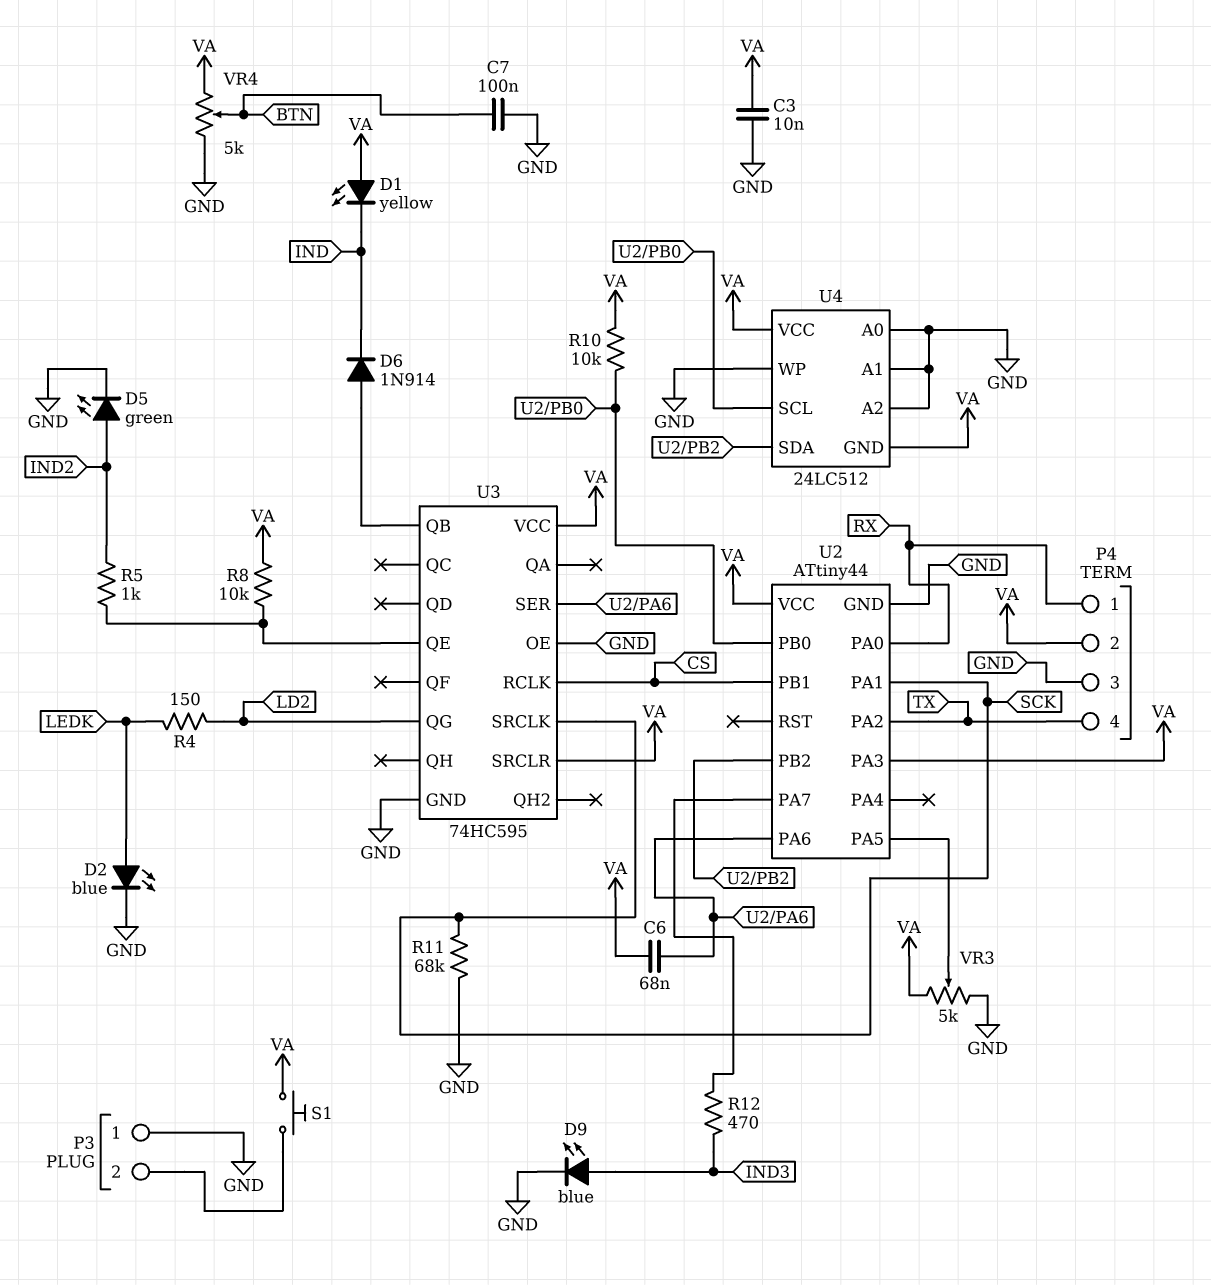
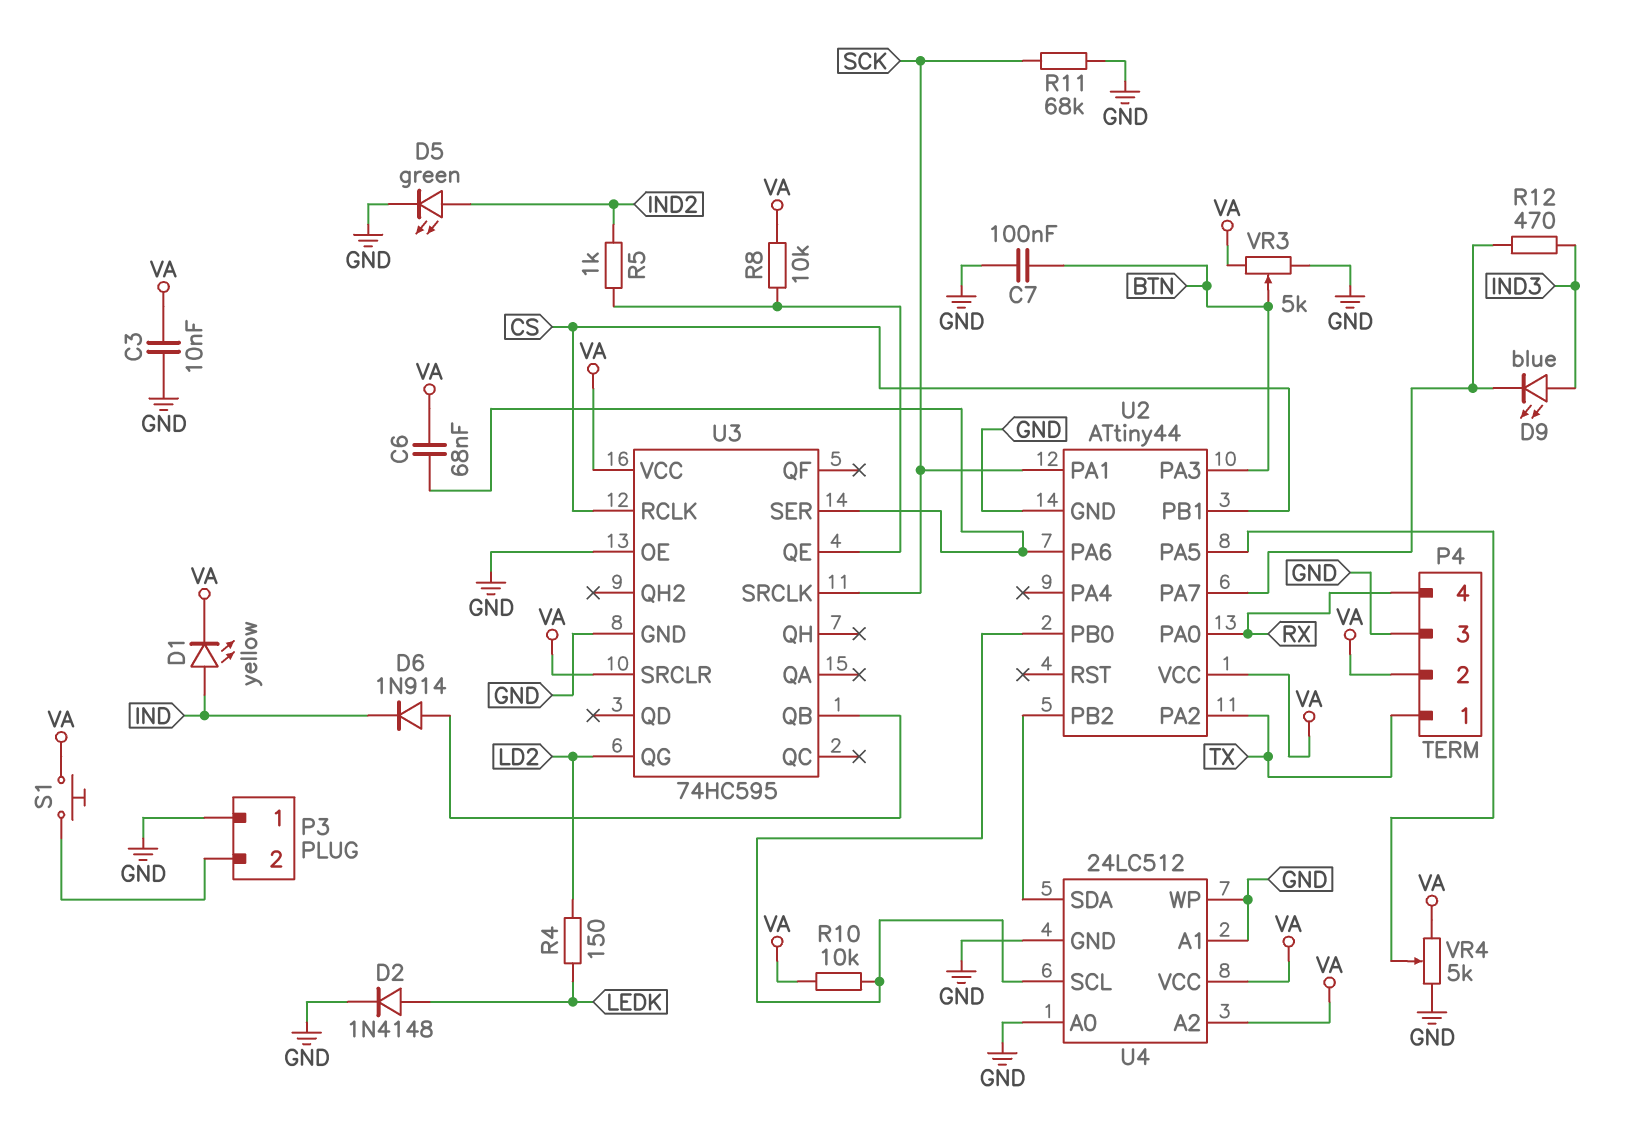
D1: LED yellow (A VA, K IND) -> LED yellow (A IND, K VA)
D2: LED blue (A LEDK, K GND) -> diode 1N4148 (A LEDK, K GND)
D9: LED blue (A IND3, K GND) -> LED blue (A IND3, K U2/PA7)
P4 pin 1: RX -> TX
P4 pin 4: TX -> RX
U2 pin PA3: VA -> BTN
U4 pin A2: GND -> VA
U4 pin GND: VA -> GND
VR3: 5k (GND, VA, wiper U2/PA5) -> 5k (GND, VA, wiper BTN)
VR4: 5k (GND, VA, wiper BTN) -> 5k (GND, VA, wiper U2/PA5)

